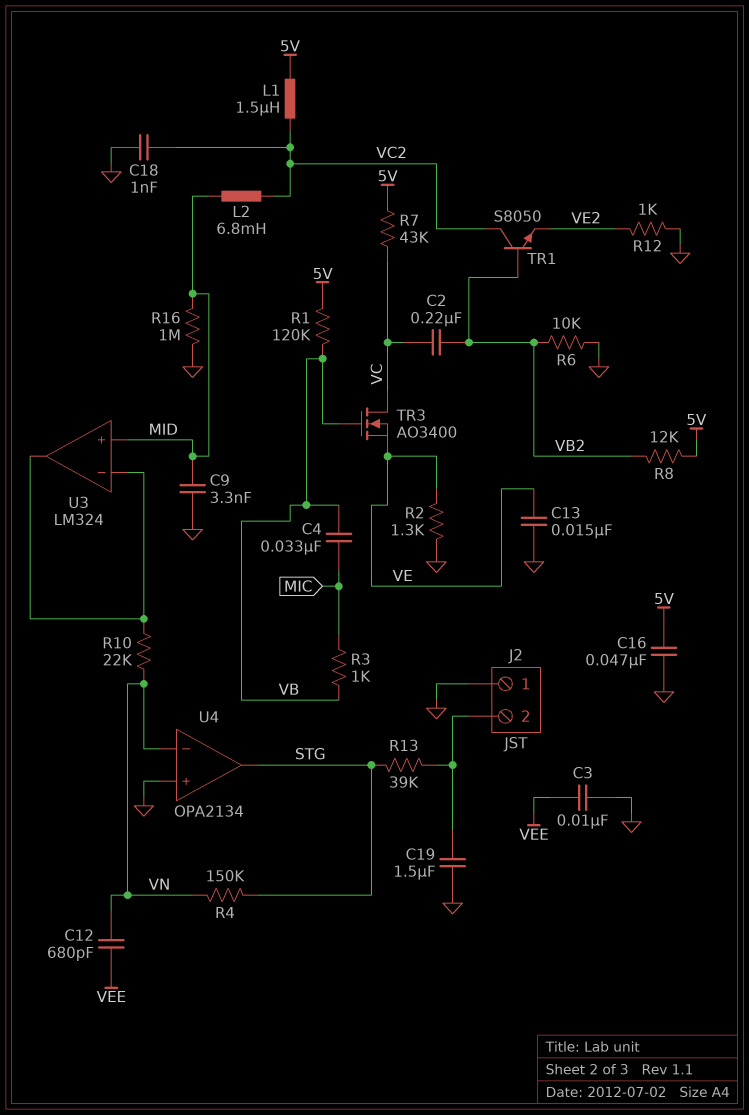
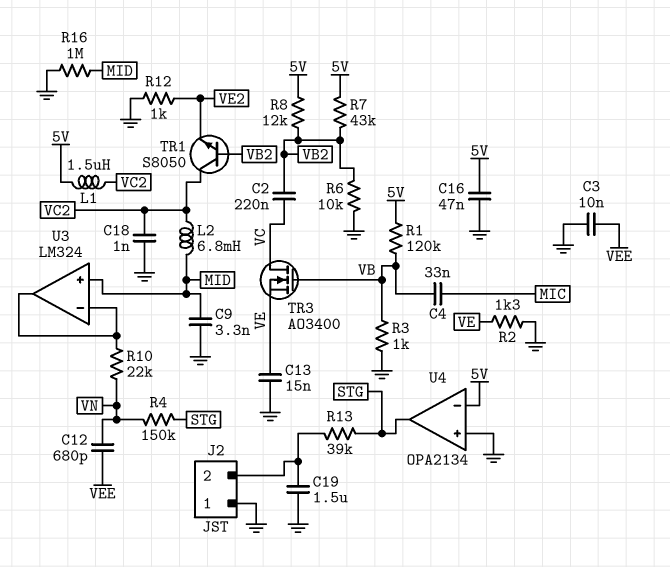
R3: 1k (MIC, VB) -> 1k (GND, VB)
R7: 43k (5V, VC) -> 43k (5V, VB2)
U4 pin in-: VN -> 5V

